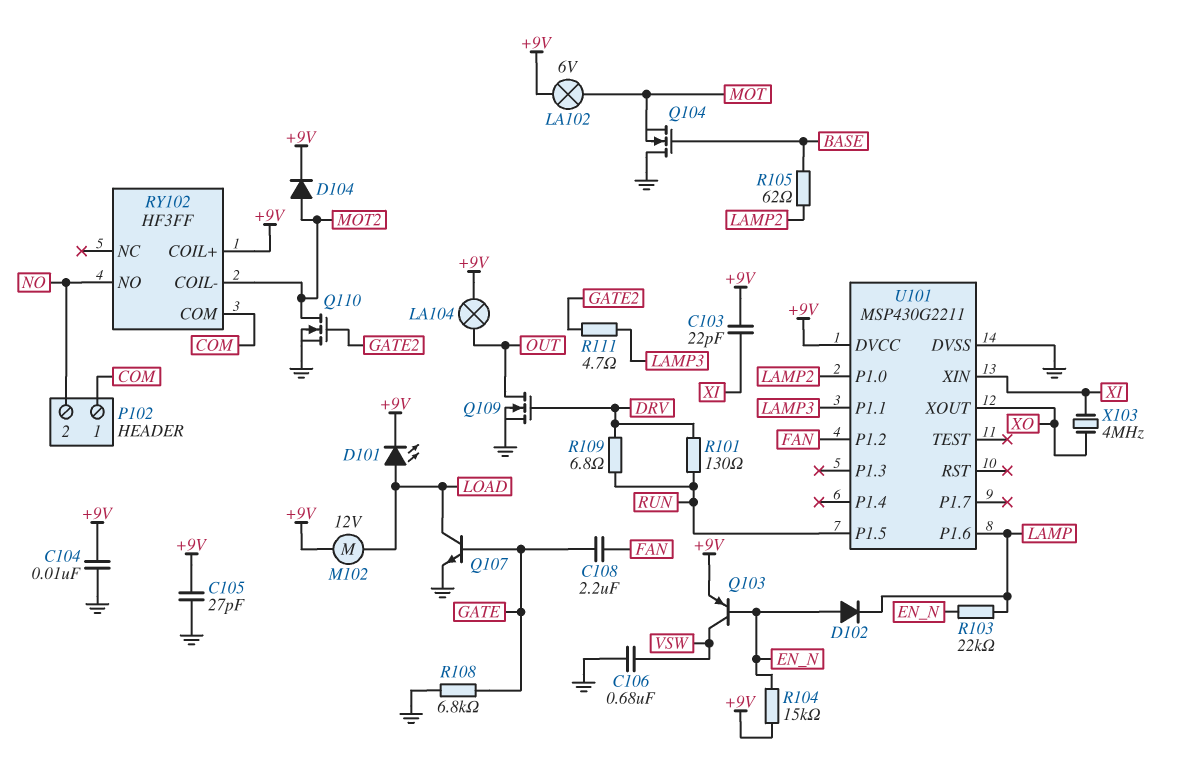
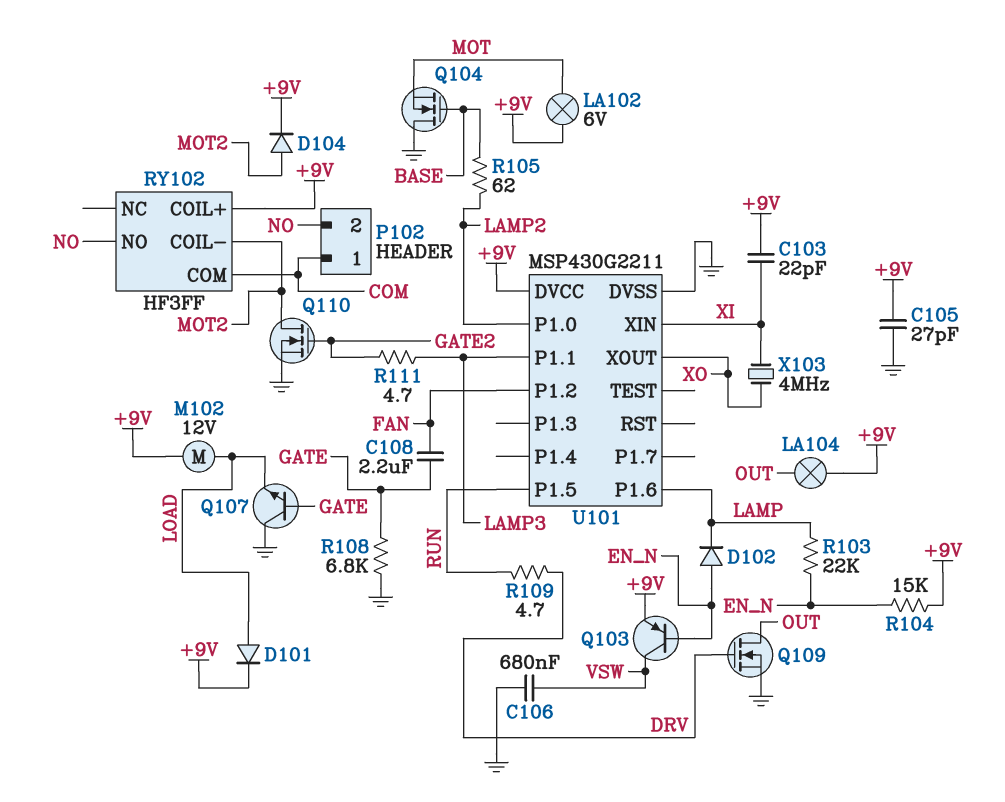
C104: 10nF (+9V, GND) -> none
D101: LED (A LOAD, K +9V) -> diode (A LOAD, K +9V)
Q107: NPN (B GATE, C LOAD, E GND) -> NPN (B GATE, C GND, E LOAD)
R101: 130 (DRV, RUN) -> none
R109: 6.8 (DRV, RUN) -> 4.7 (DRV, RUN)

